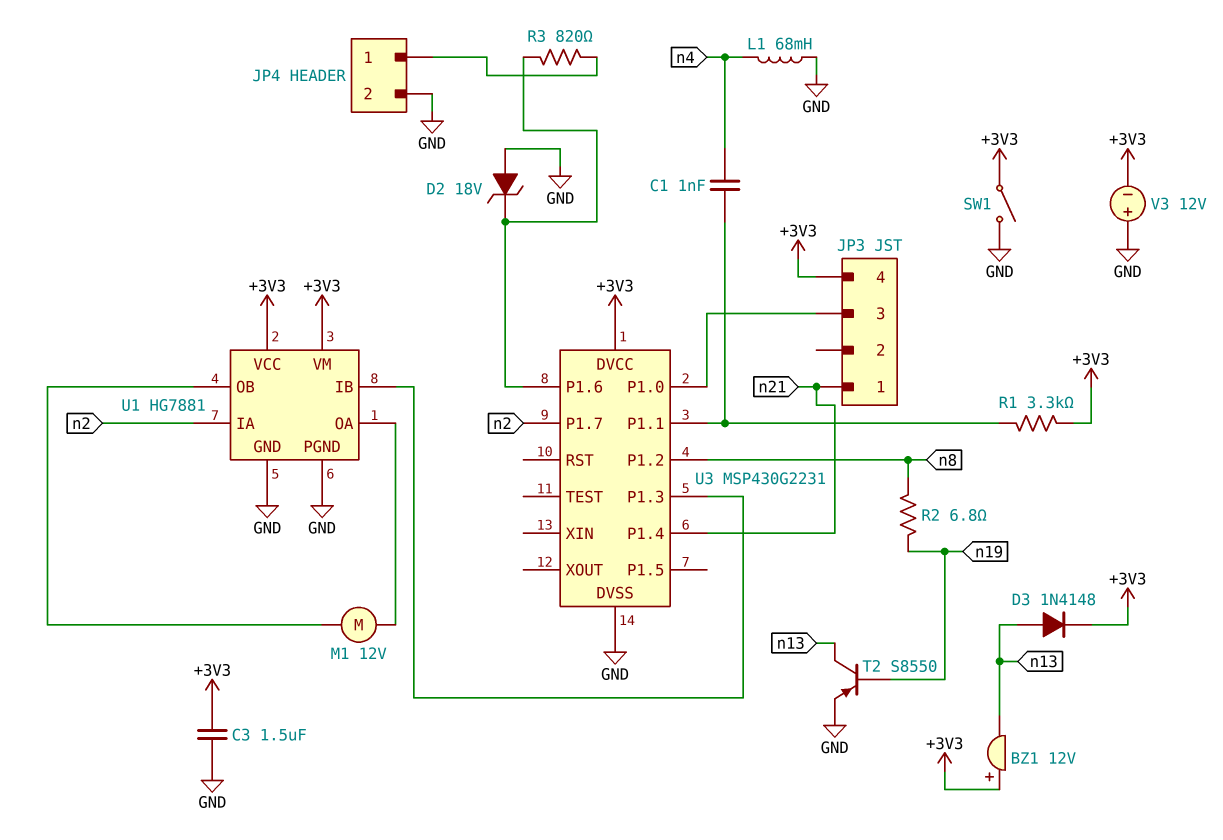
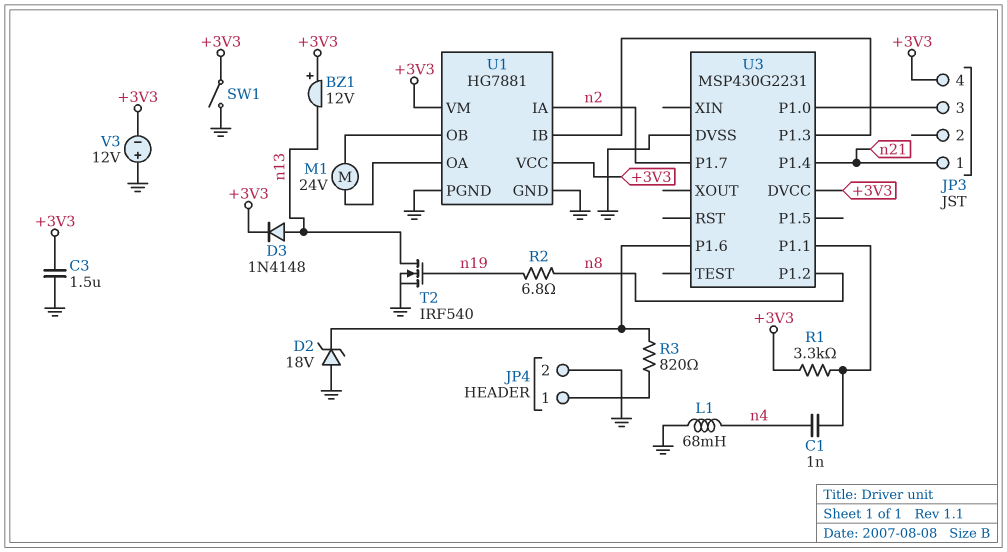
M1: motor 12V (U1/OA, U1/OB) -> motor 24V (U1/OA, U1/OB)
T2: PNP S8550 (B n19, C n13, E GND) -> NMOS IRF540 (G n19, D n13, S GND)

